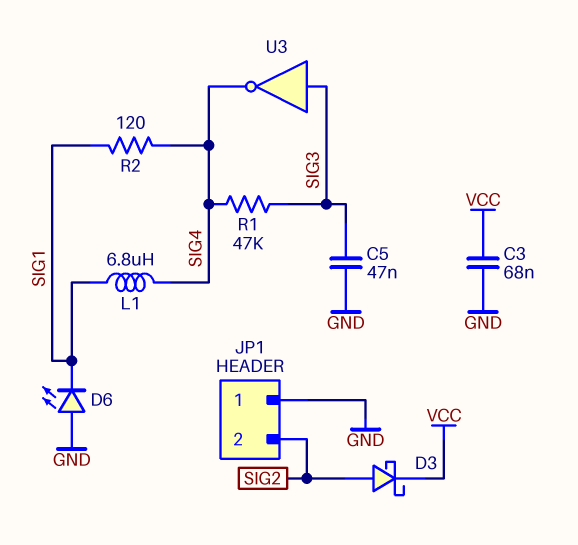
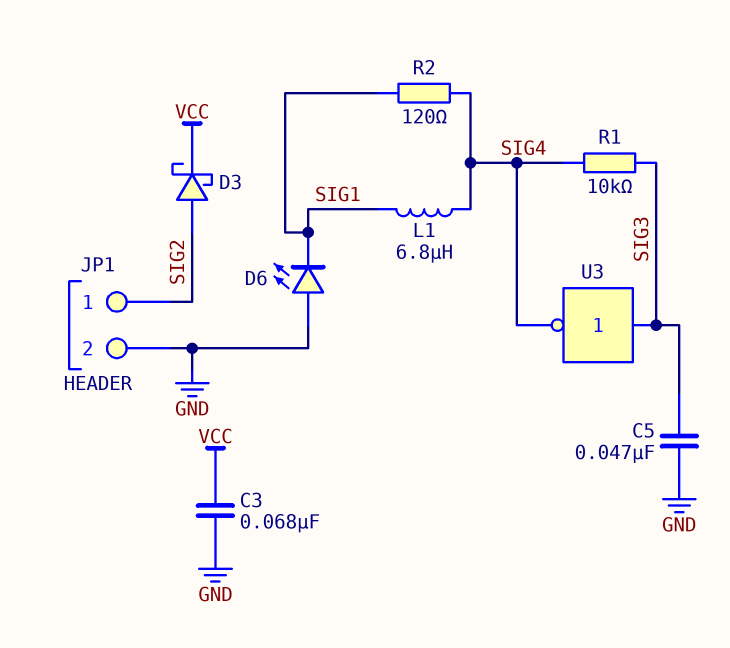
JP1 pin 1: GND -> SIG2
JP1 pin 2: SIG2 -> GND
R1: 47k (SIG3, SIG4) -> 10k (SIG3, SIG4)

